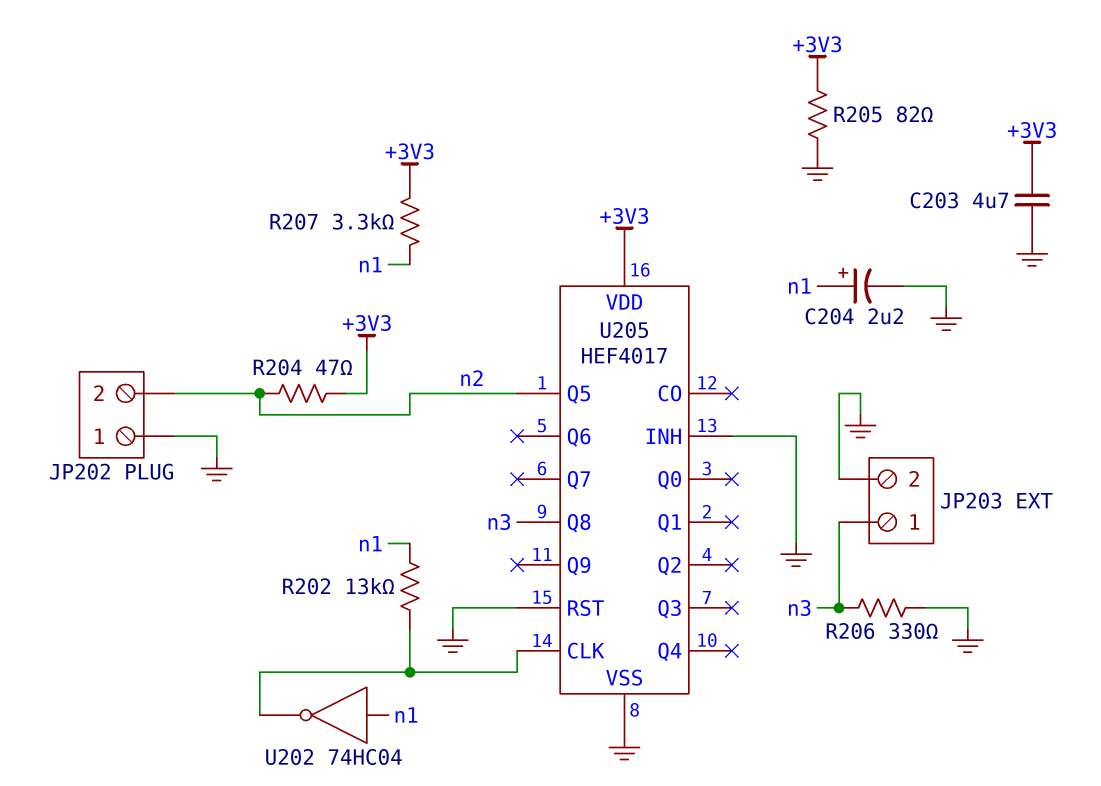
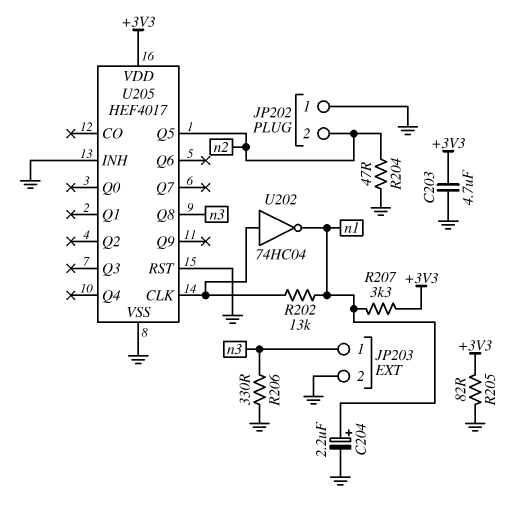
R204: 47 (+3V3, n2) -> 47 (GND, n2)
U202: NOT 74HC04 (in n1, out U205/CLK) -> NOT 74HC04 (in U205/CLK, out n1)

